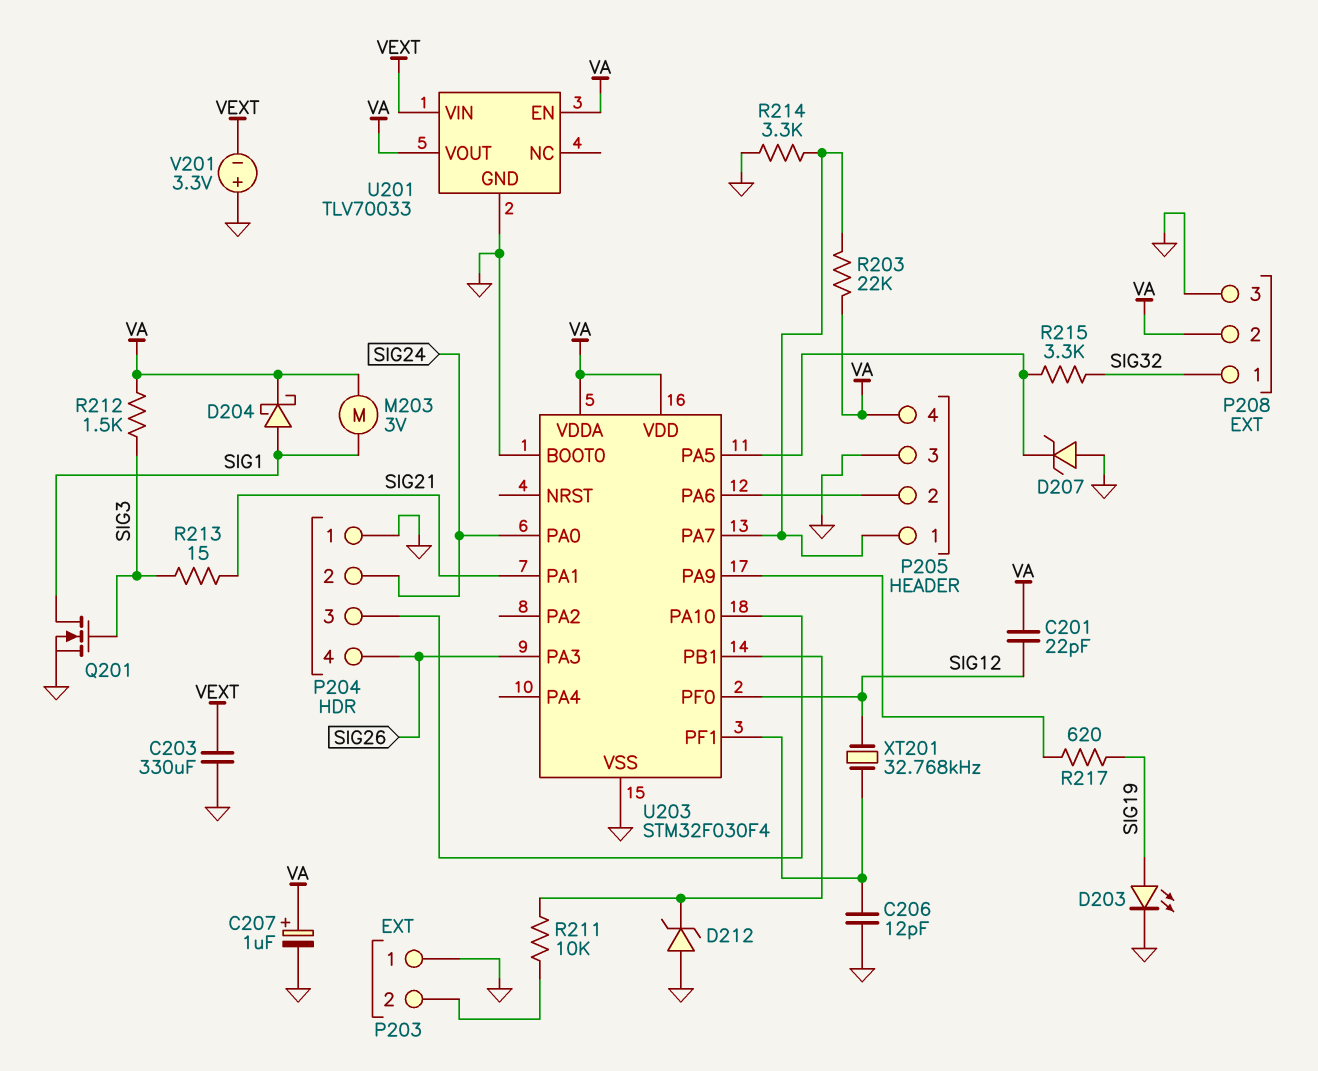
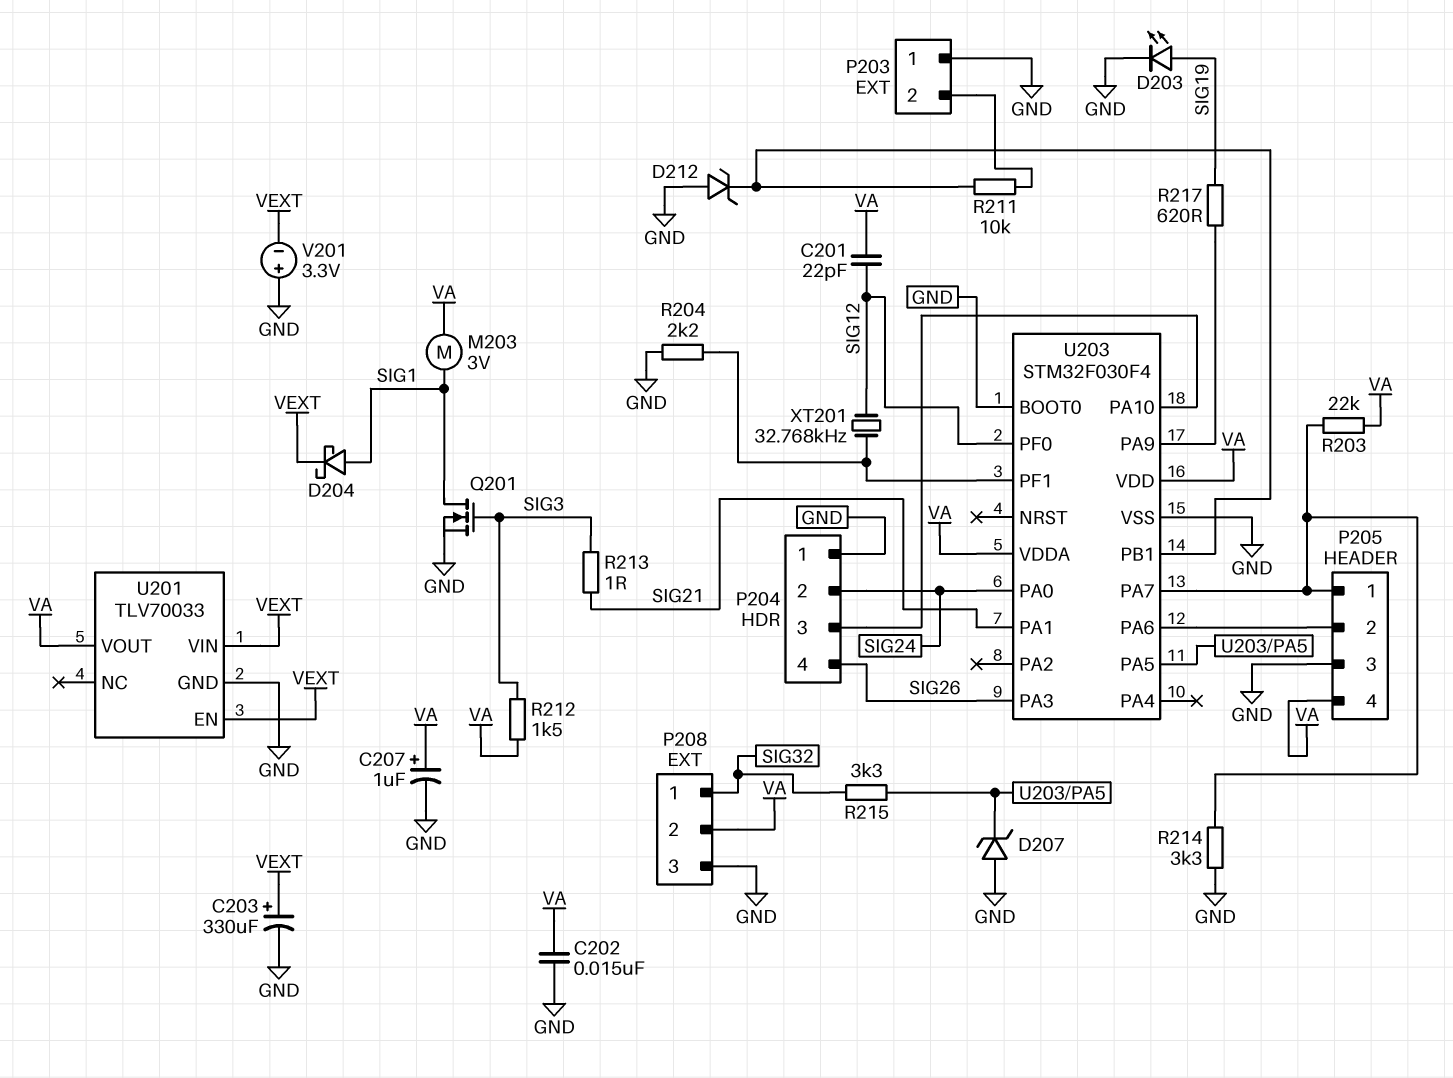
C202: none -> 15nF (GND, VA)
C203: 330uF (GND, VEXT) -> 330uF (plus VEXT, minus GND)
C206: 12pF (GND, U203/PF1) -> none
D204: schottky (A SIG1, K VA) -> schottky (A SIG1, K VEXT)
R204: none -> 2.2k (GND, U203/PF1)
R213: 15 (SIG3, SIG21) -> 1 (SIG3, SIG21)
U201 pin EN: VA -> VEXT

